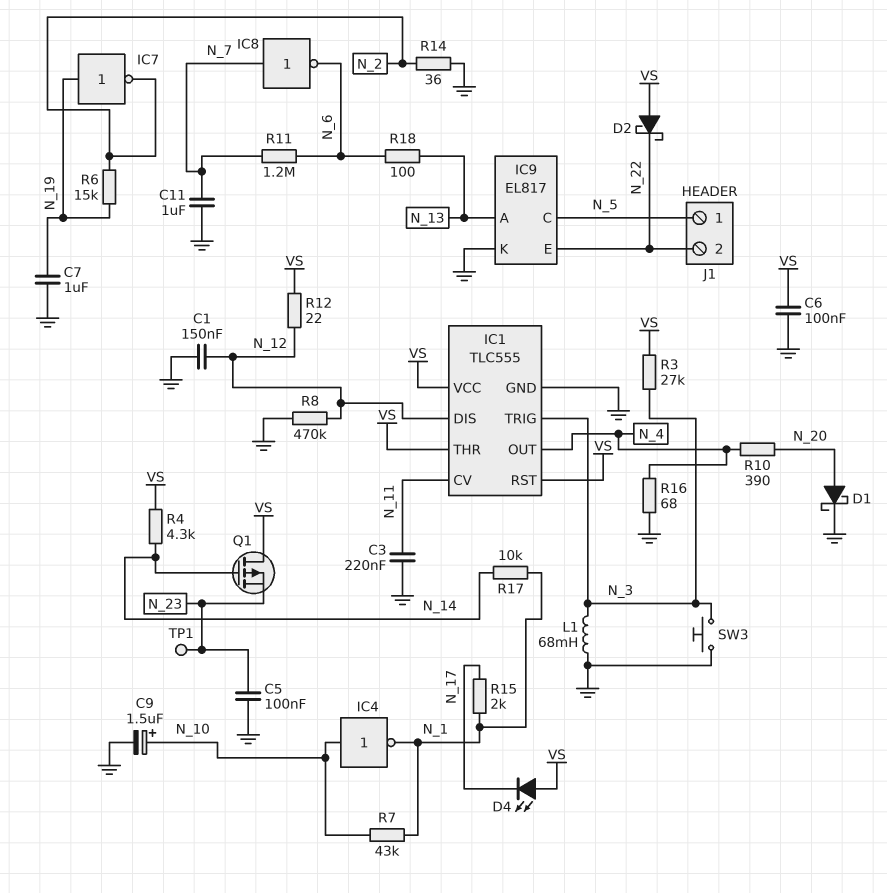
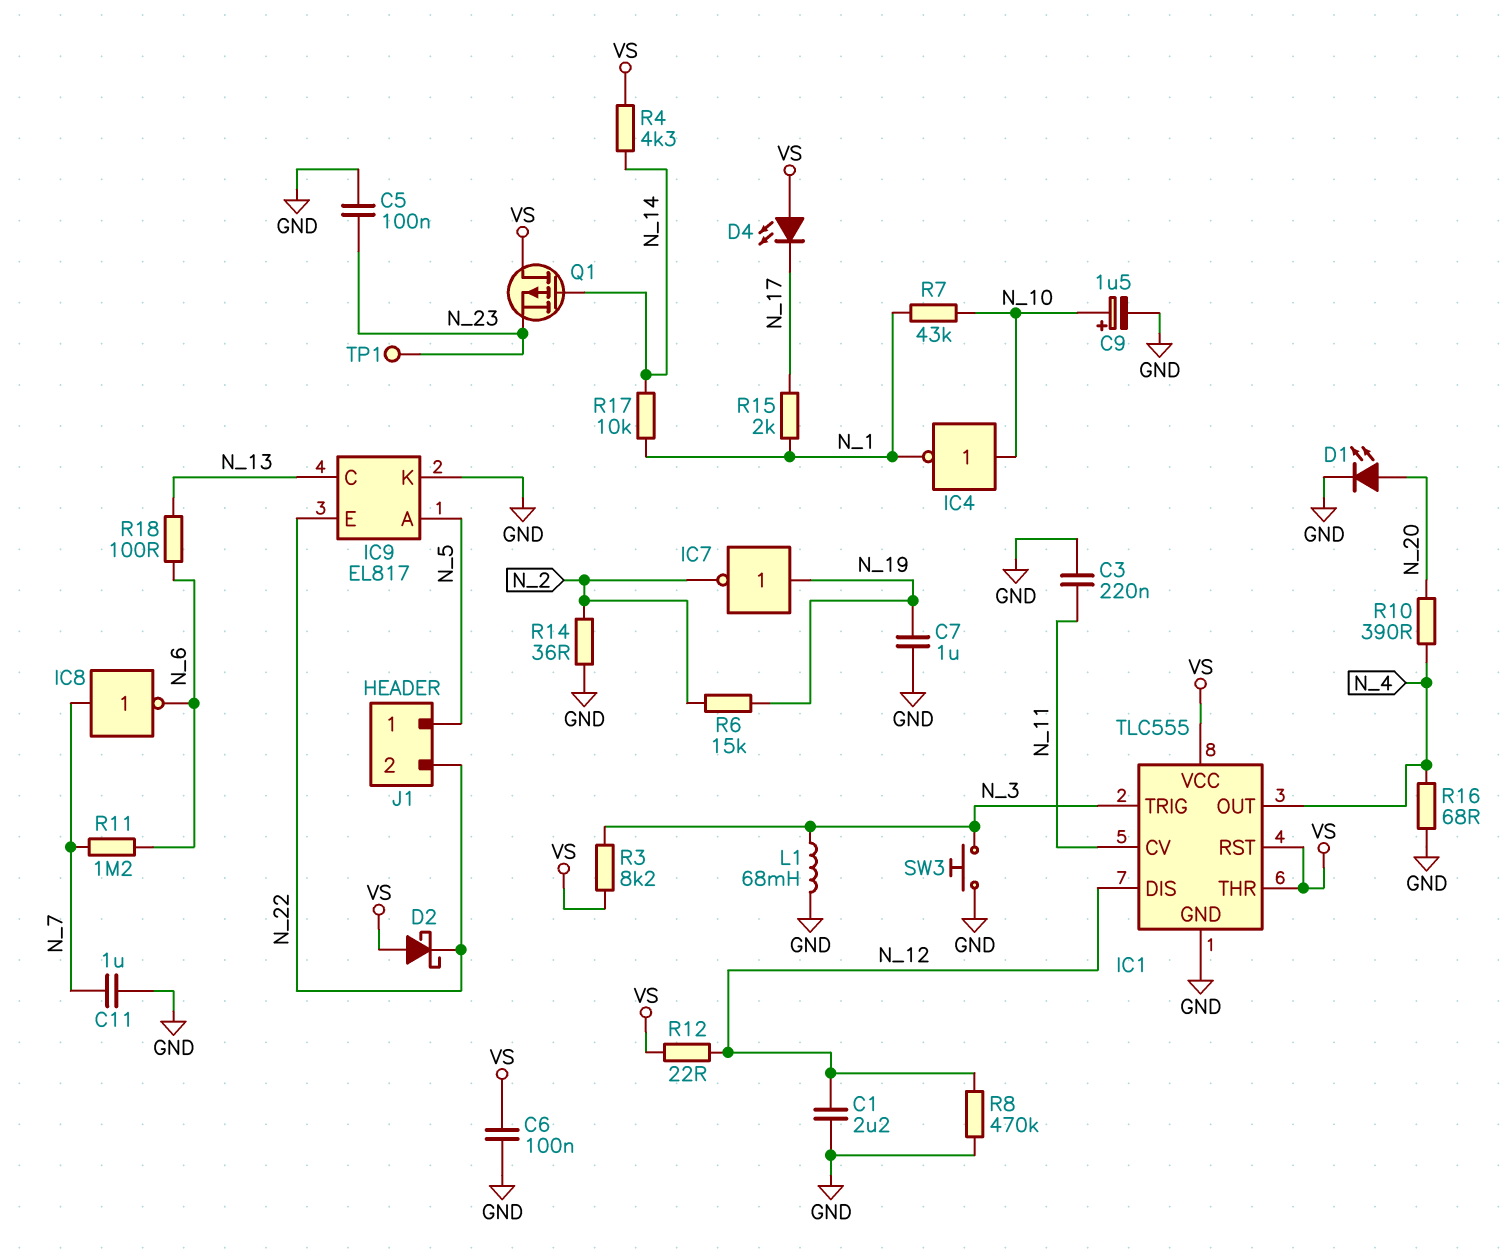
C1: 150nF (GND, N_12) -> 2.2uF (GND, N_12)
D1: schottky (A N_20, K GND) -> LED (A N_20, K GND)
IC9 pin A: N_13 -> N_5
IC9 pin C: N_5 -> N_13
R3: 27k (N_3, VS) -> 8.2k (N_3, VS)

